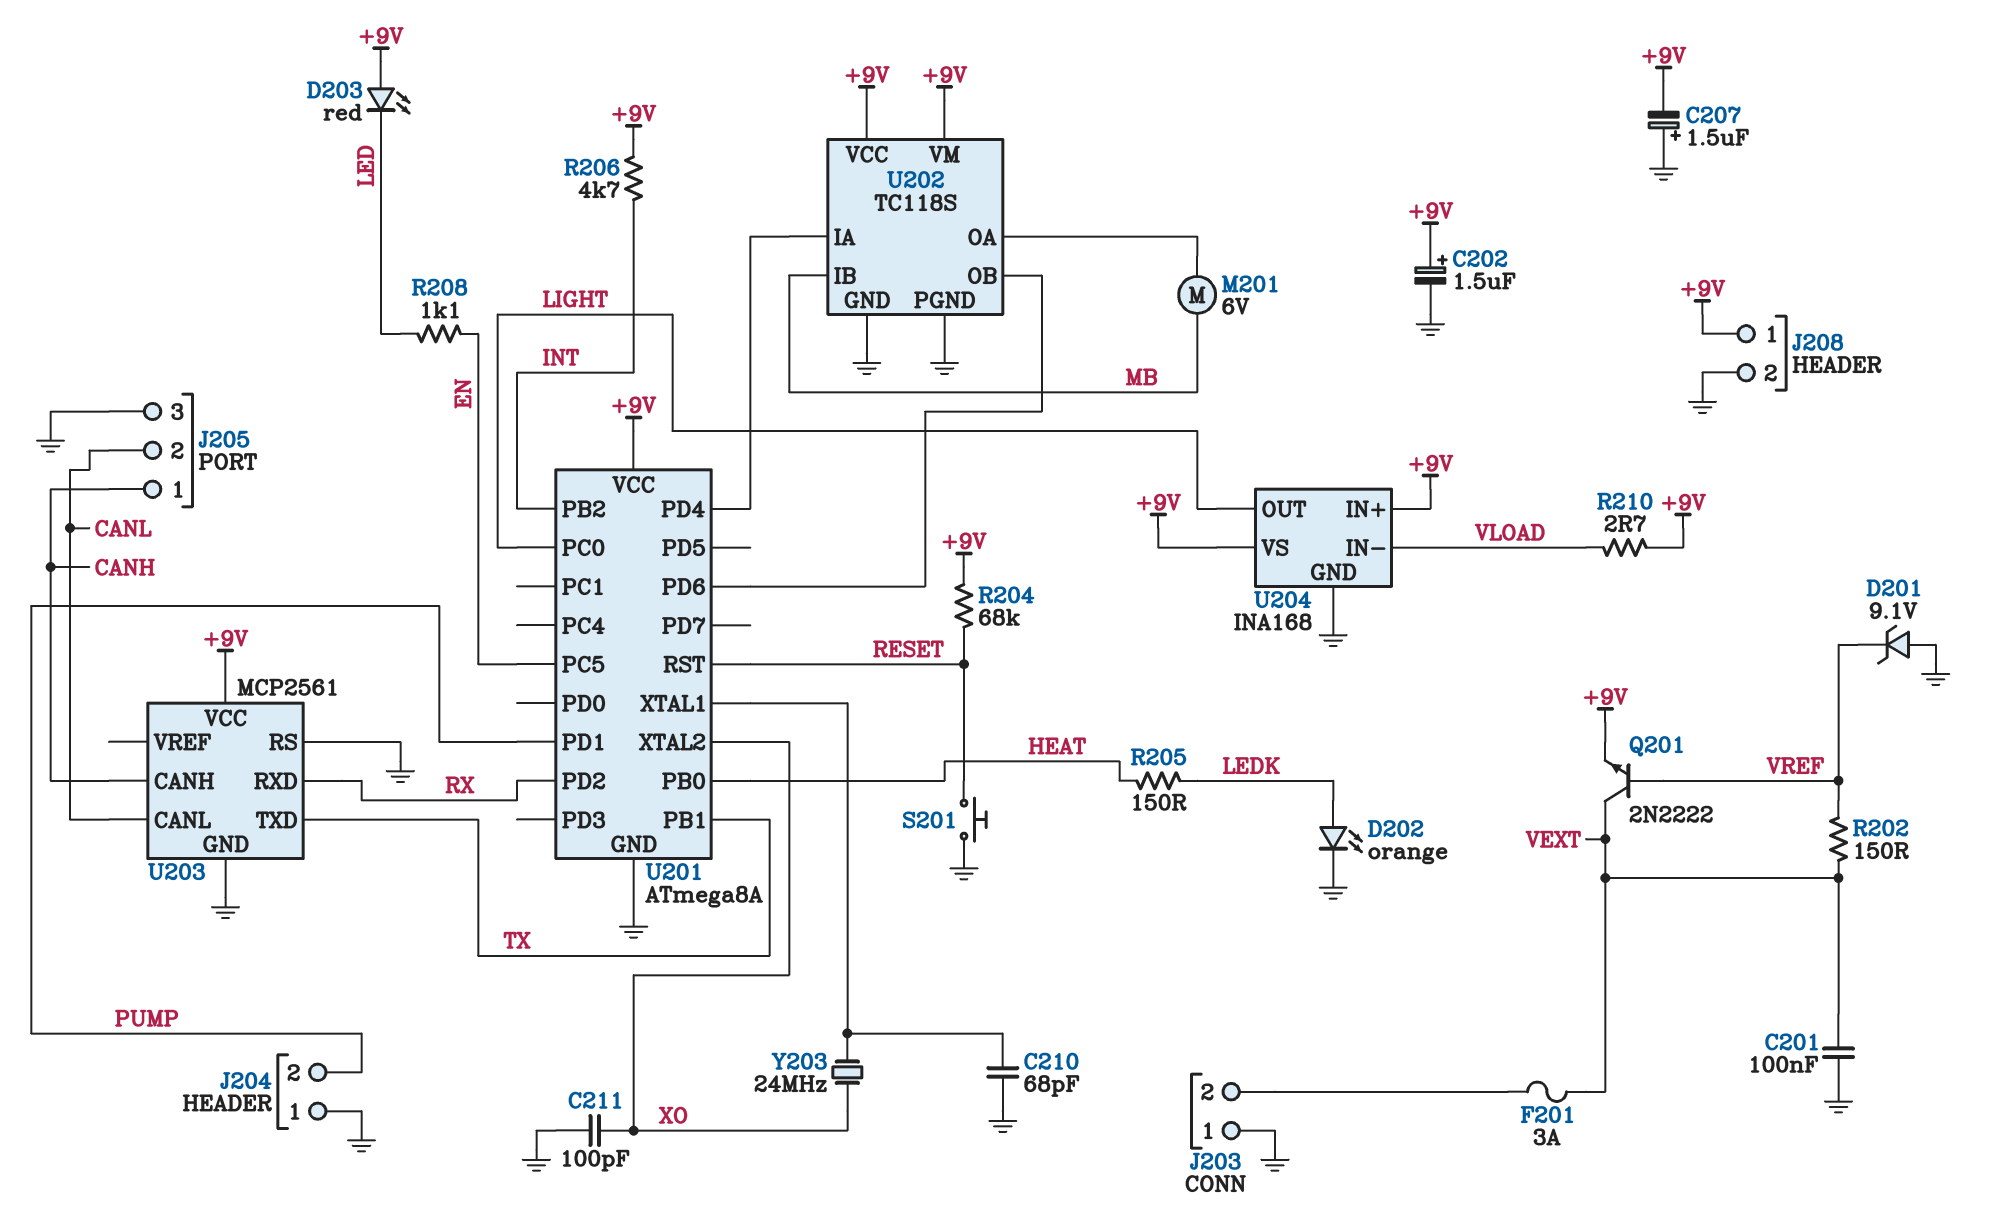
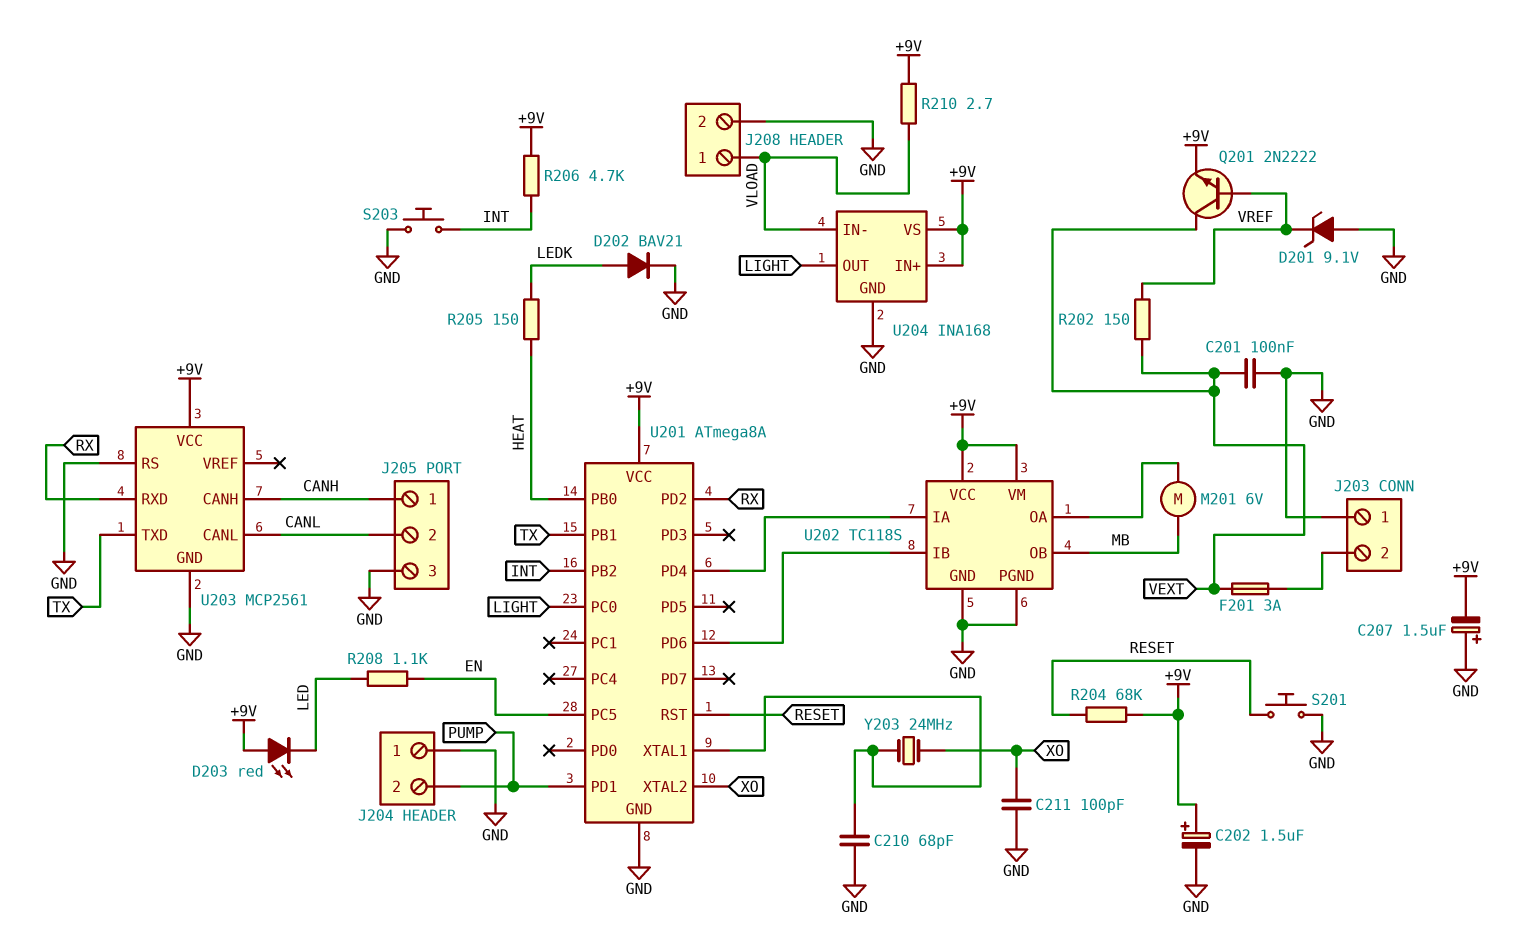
D202: LED orange (A LEDK, K GND) -> diode BAV21 (A LEDK, K GND)
J208 pin 1: +9V -> VLOAD
S203: none -> button (GND, INT)
U202 pin IB: MB -> U201/PD6
U202 pin OB: U201/PD6 -> MB

